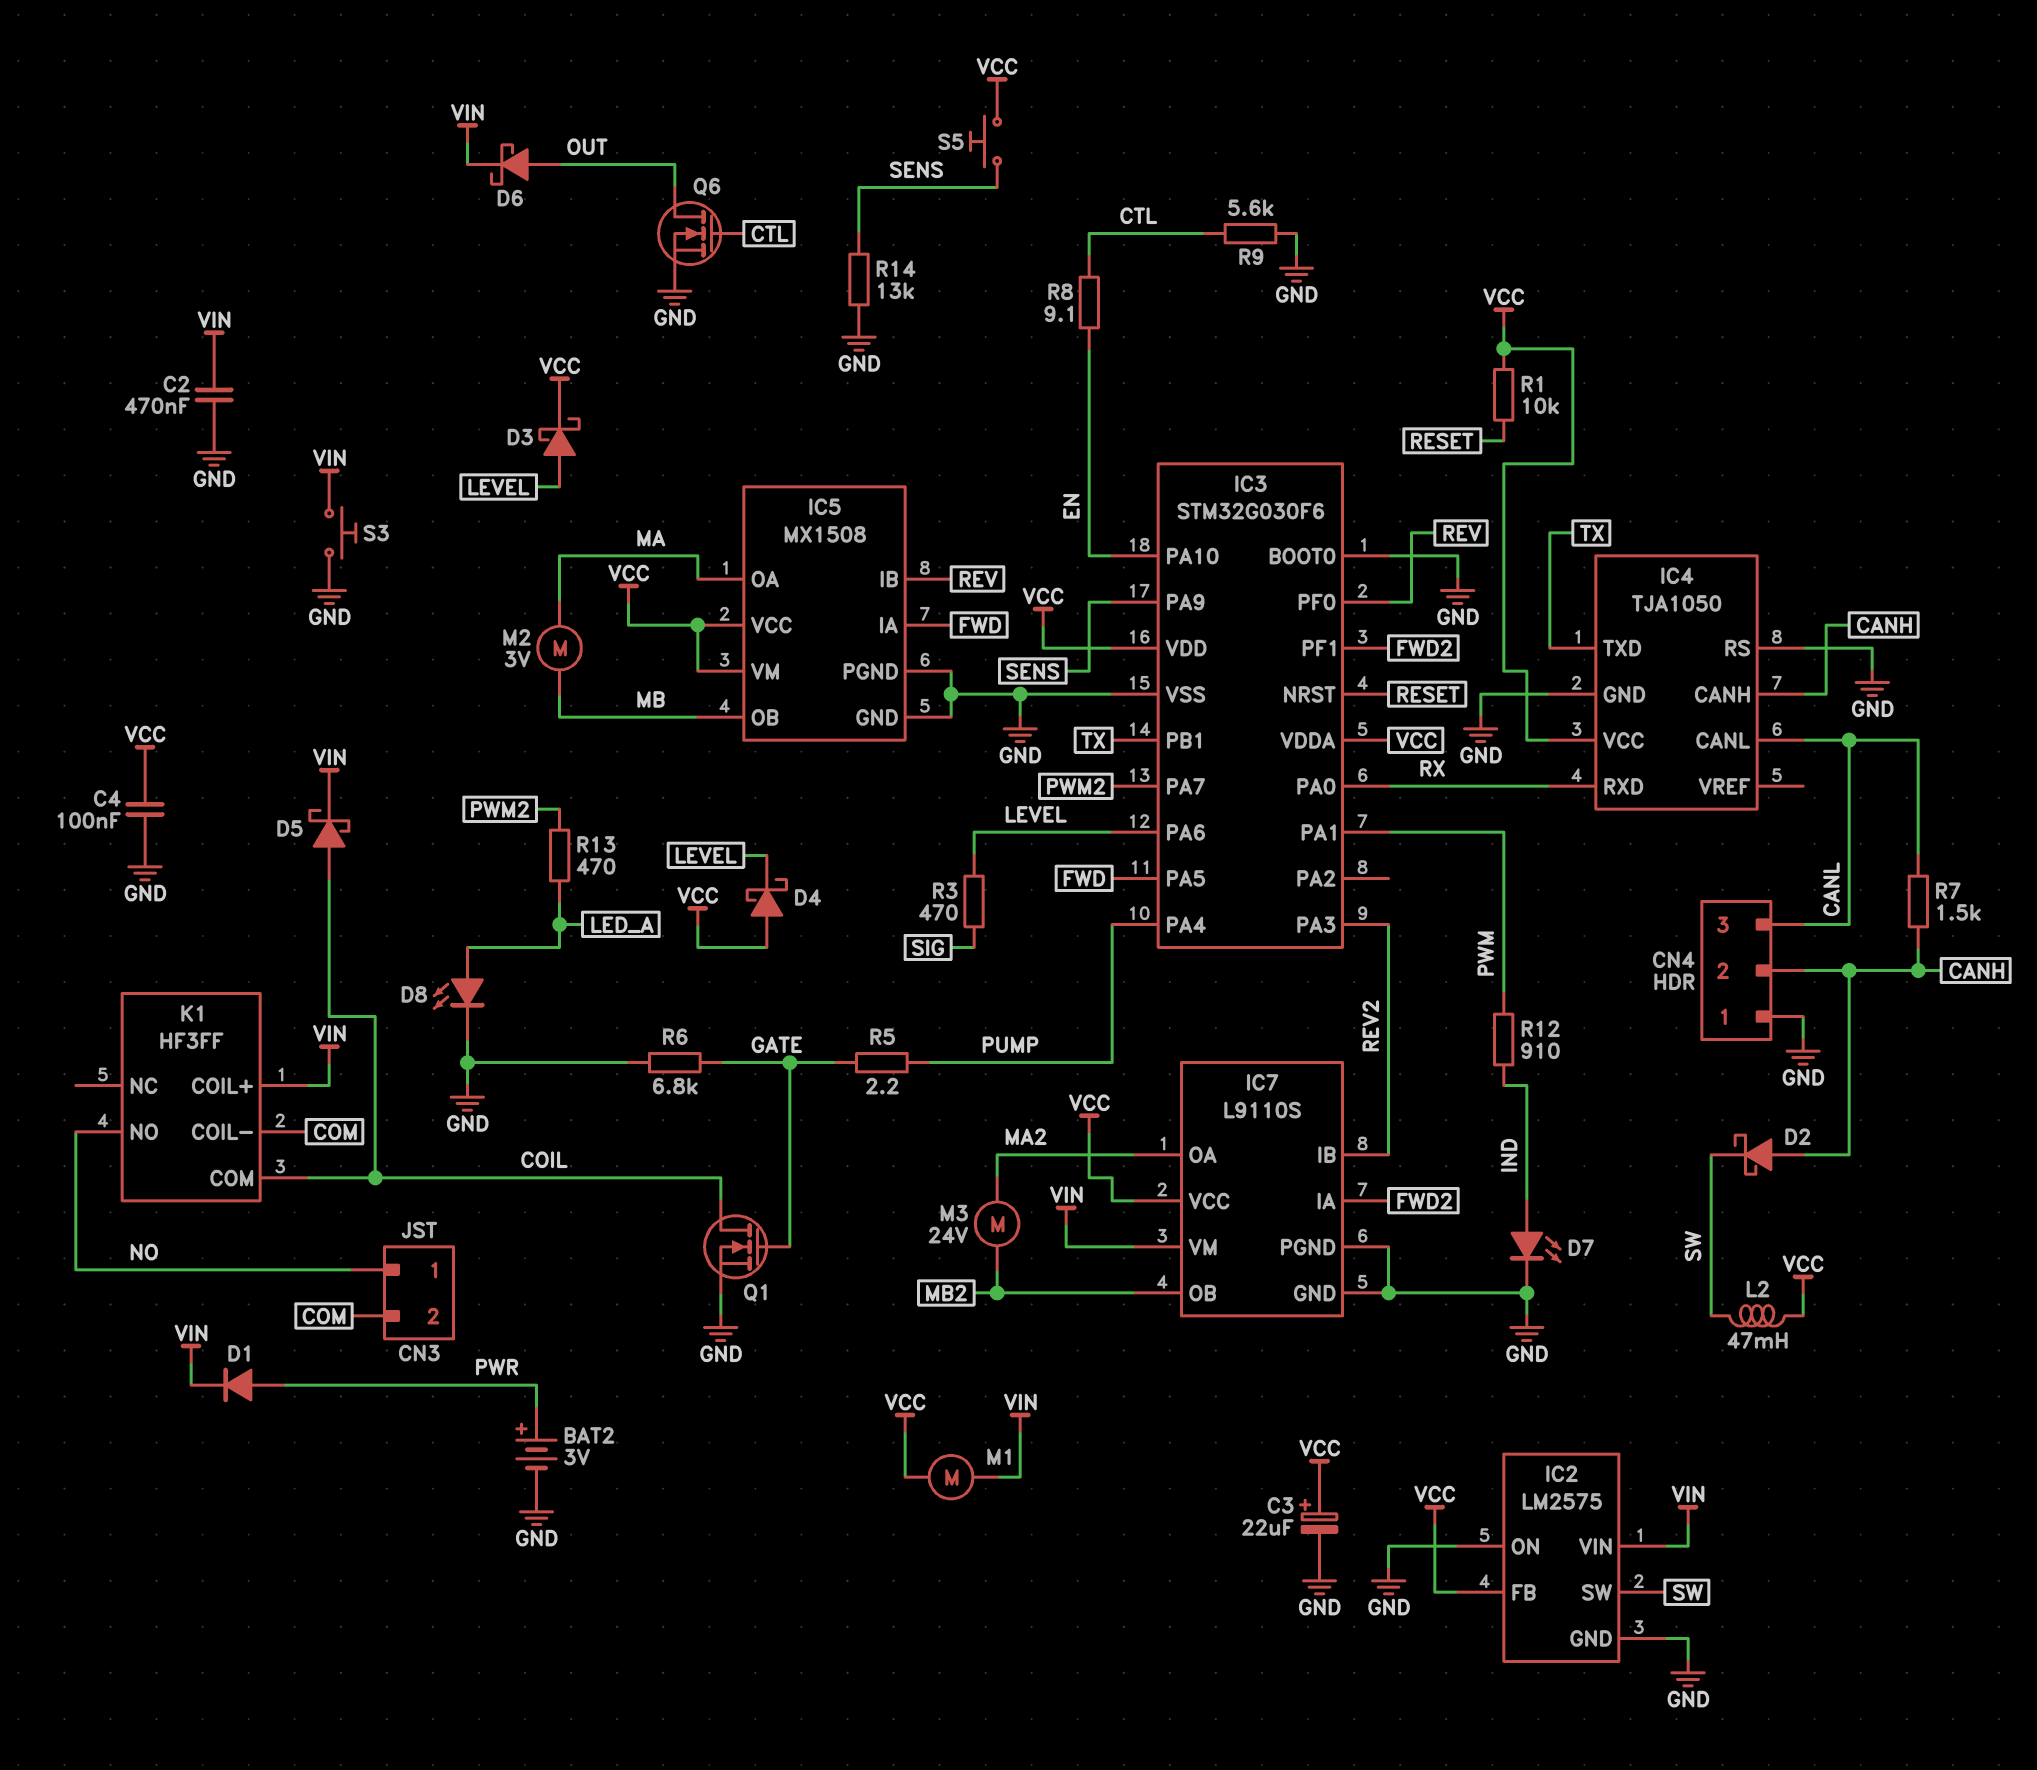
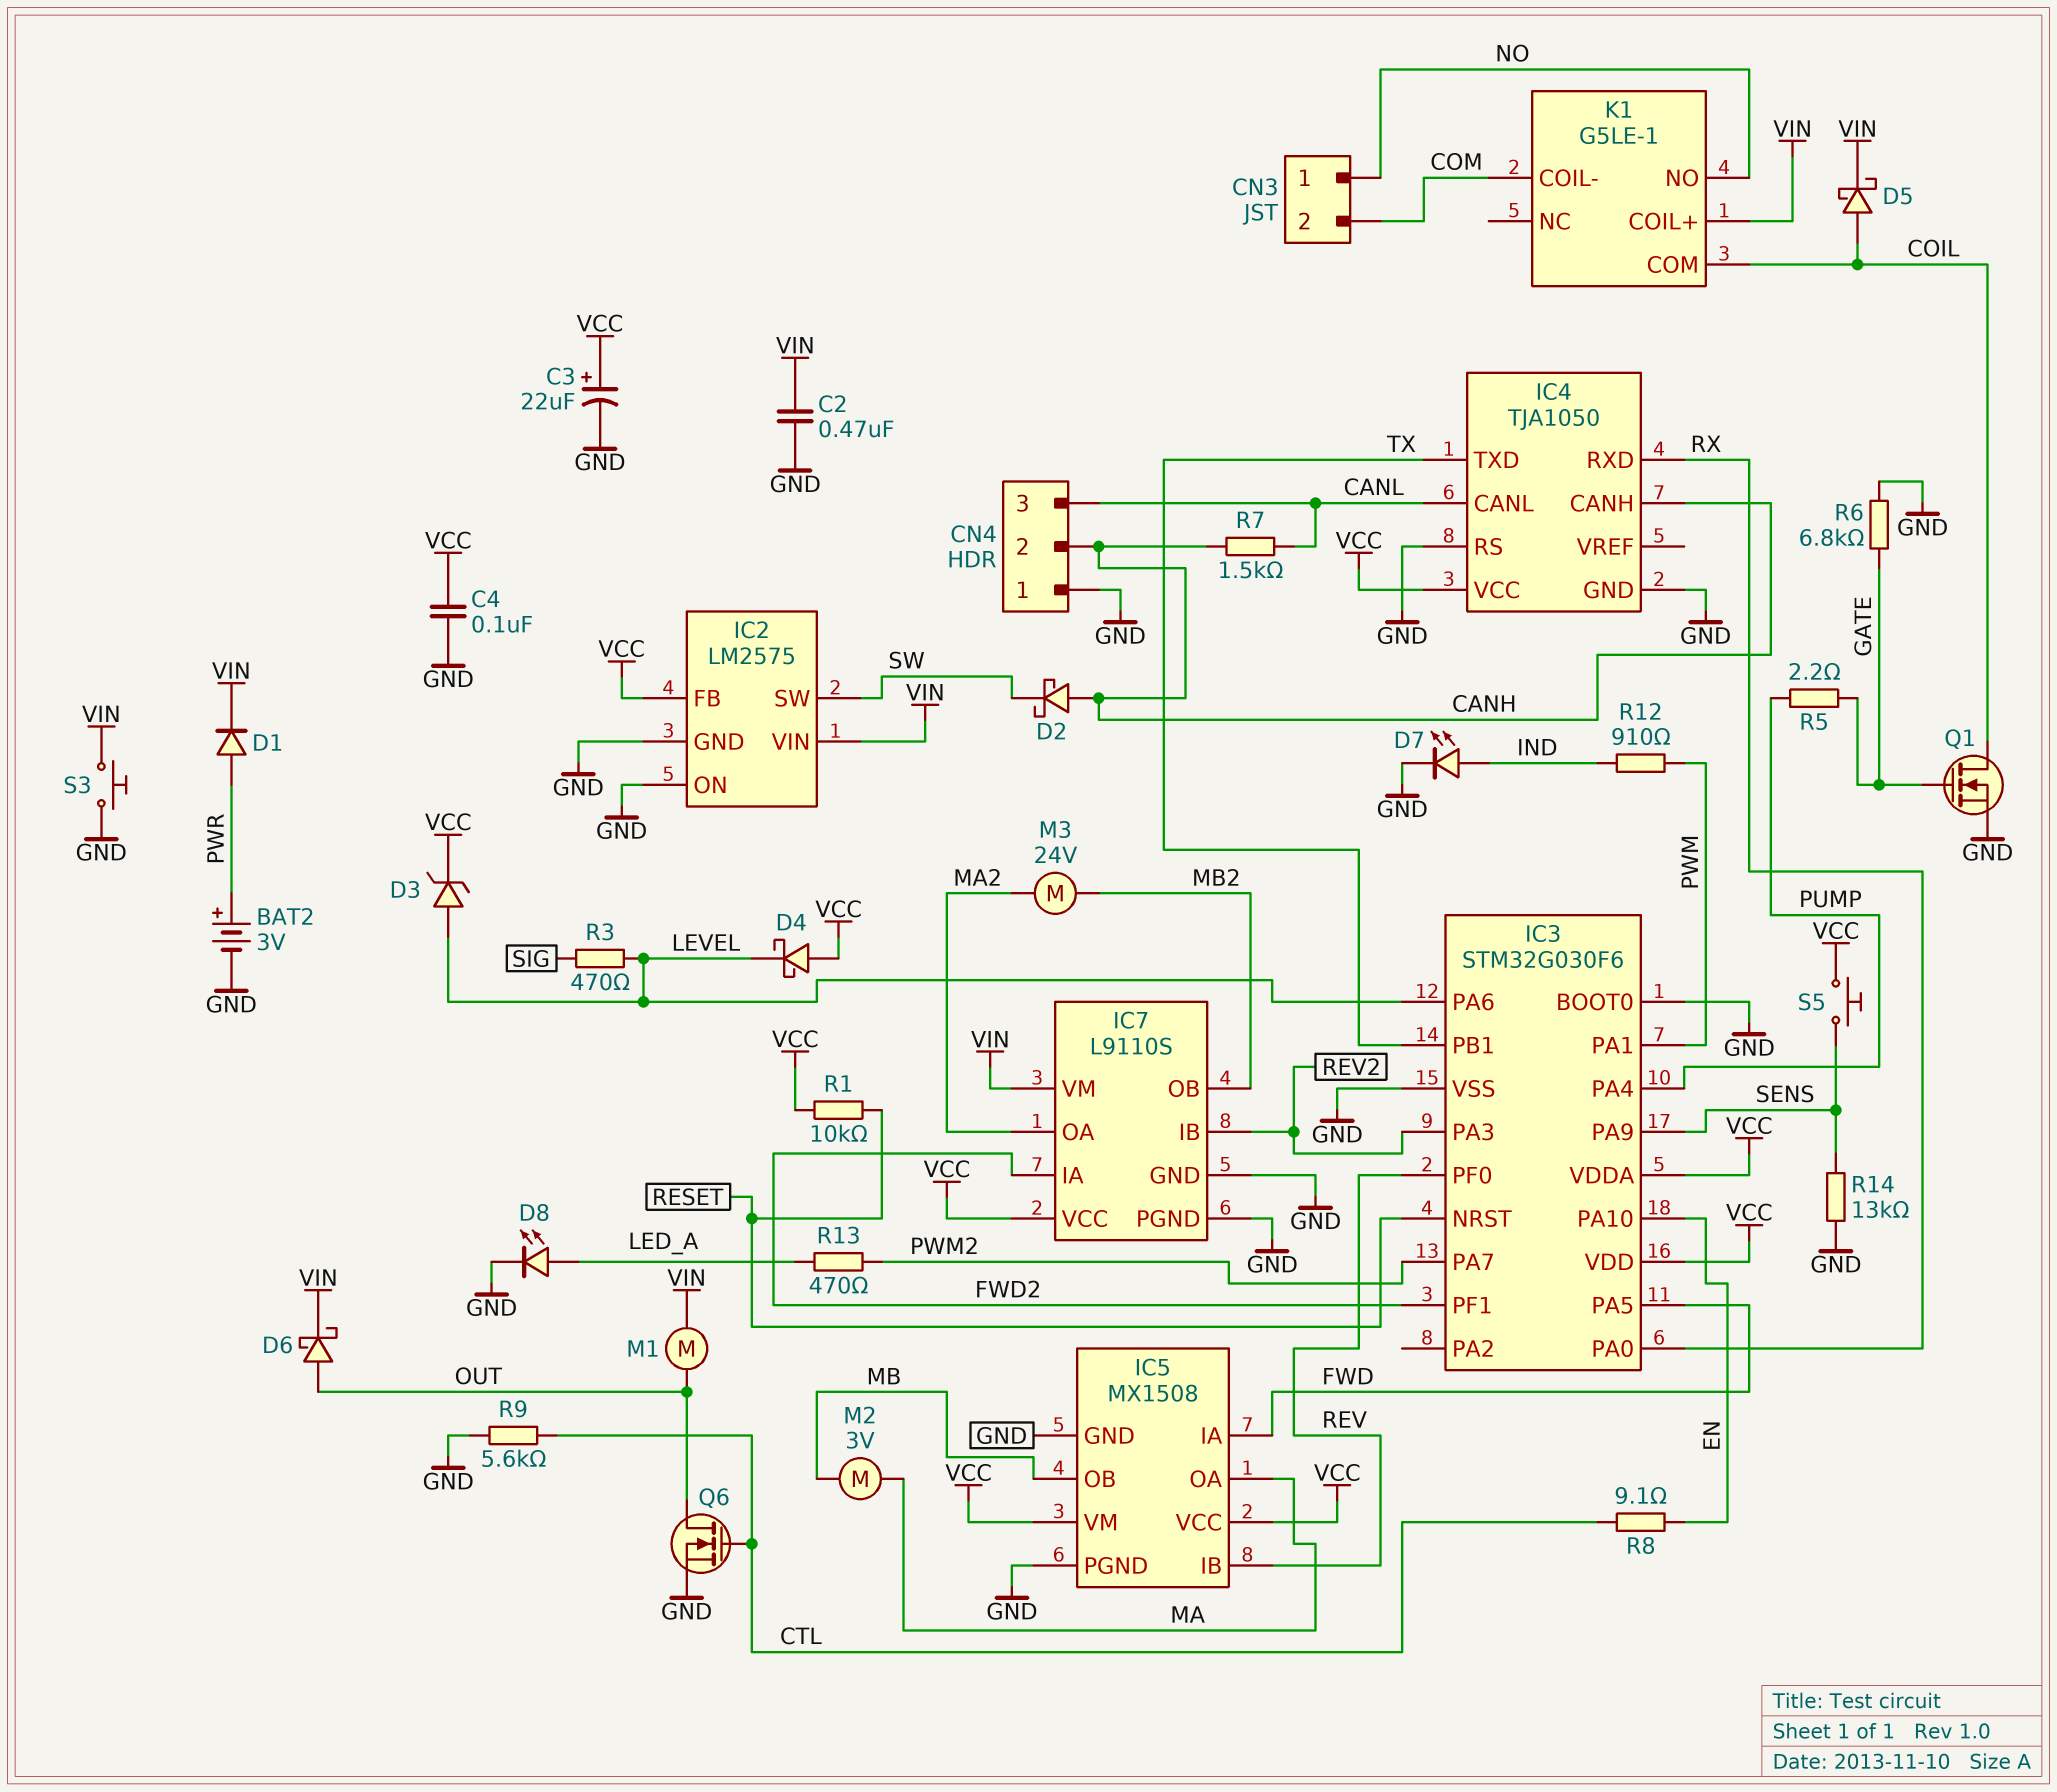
D3: schottky (A LEVEL, K VCC) -> zener (A LEVEL, K VCC)
K1: HF3FF -> G5LE-1
L2: 47mH (SW, VCC) -> none
M1: motor (VCC, VIN) -> motor (OUT, VIN)

